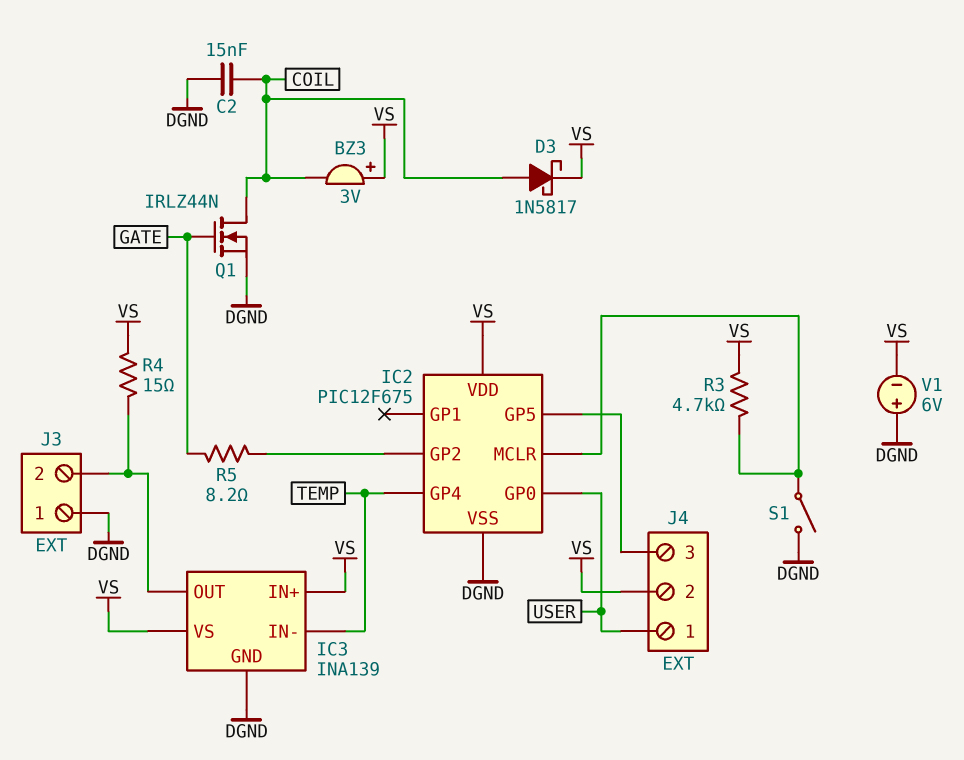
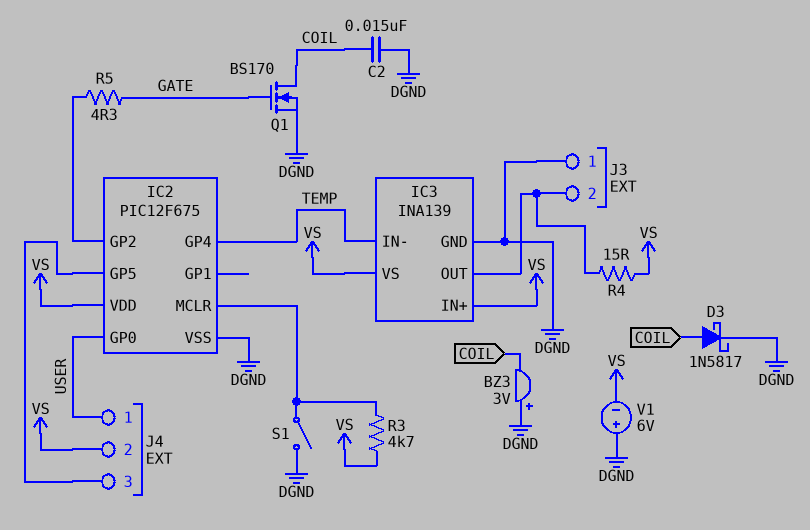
BZ3: buzzer 3V (plus VS, minus COIL) -> buzzer 3V (plus DGND, minus COIL)
D3: schottky 1N5817 (A COIL, K VS) -> schottky 1N5817 (A COIL, K DGND)
Q1: NMOS IRLZ44N (G GATE, D COIL, S DGND) -> NMOS BS170 (G GATE, D COIL, S DGND)
R5: 8.2 (GATE, IC2/GP2) -> 4.3 (GATE, IC2/GP2)

